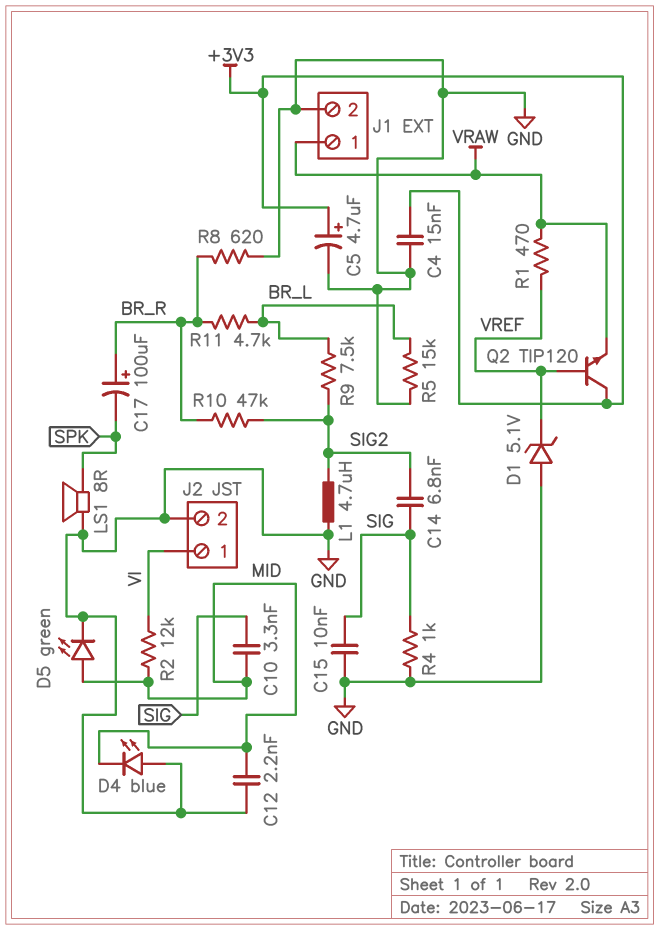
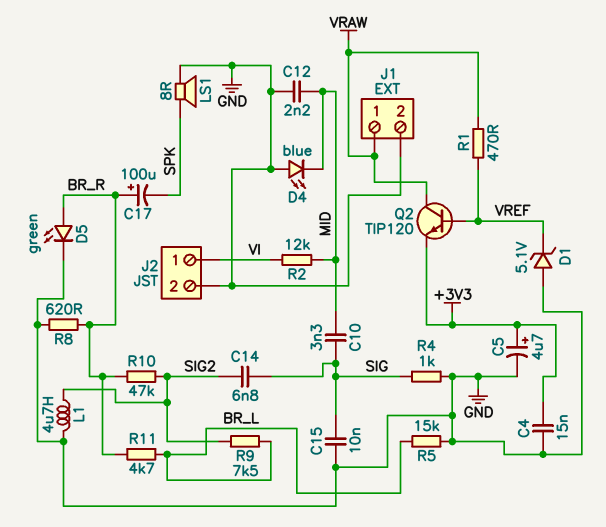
D5: LED green (A MID, K GND) -> LED green (A BR_R, K GND)
Q2: NPN TIP120 (B VREF, C +3V3, E VRAW) -> NPN TIP120 (B VREF, C VRAW, E +3V3)

